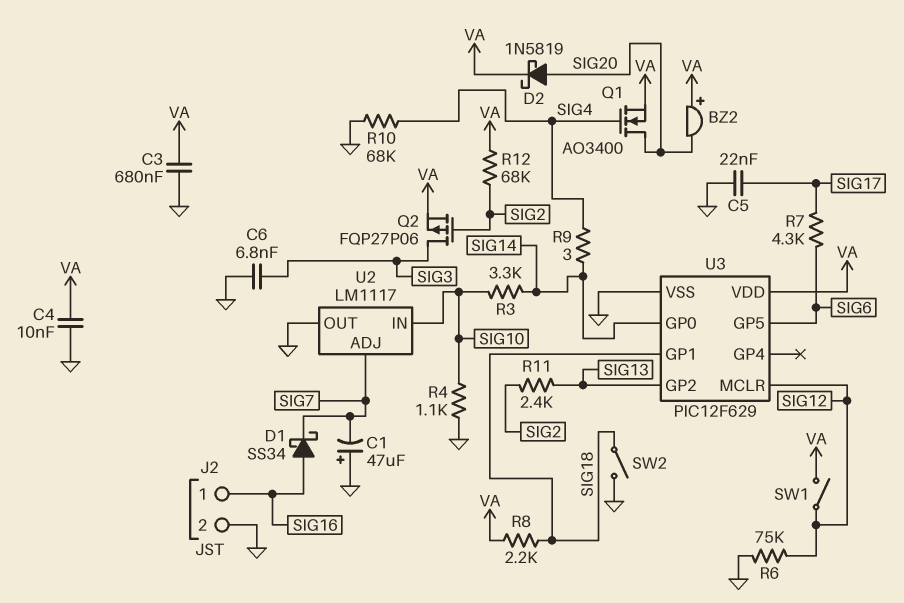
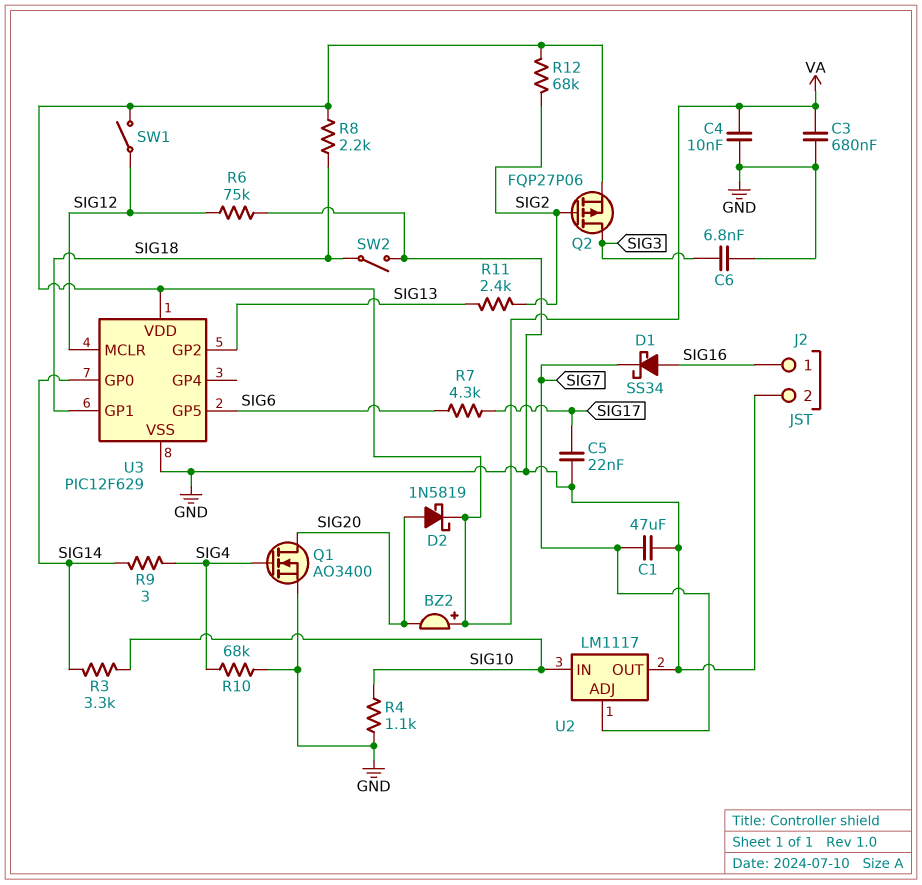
C1: 47uF (plus GND, minus SIG7) -> 47uF (GND, SIG7)
Q1: NMOS AO3400 (G SIG4, D SIG20, S VA) -> NMOS AO3400 (G SIG4, D SIG20, S GND)

